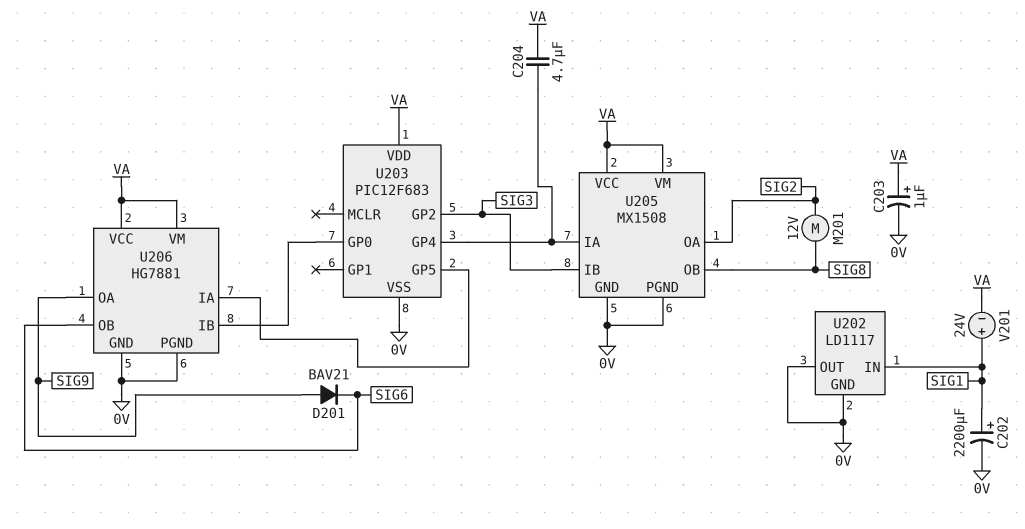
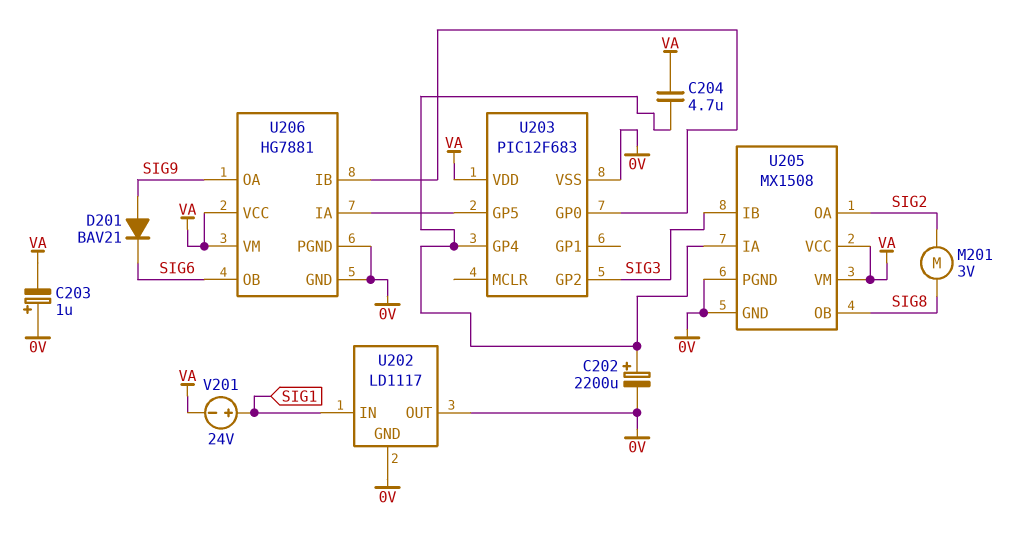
C202: 2200uF (plus SIG1, minus 0V) -> 2200uF (plus U203/GP4, minus 0V)
C203: 1uF (plus VA, minus 0V) -> 1uF (plus 0V, minus VA)
M201: motor 12V (SIG2, SIG8) -> motor 3V (SIG2, SIG8)

